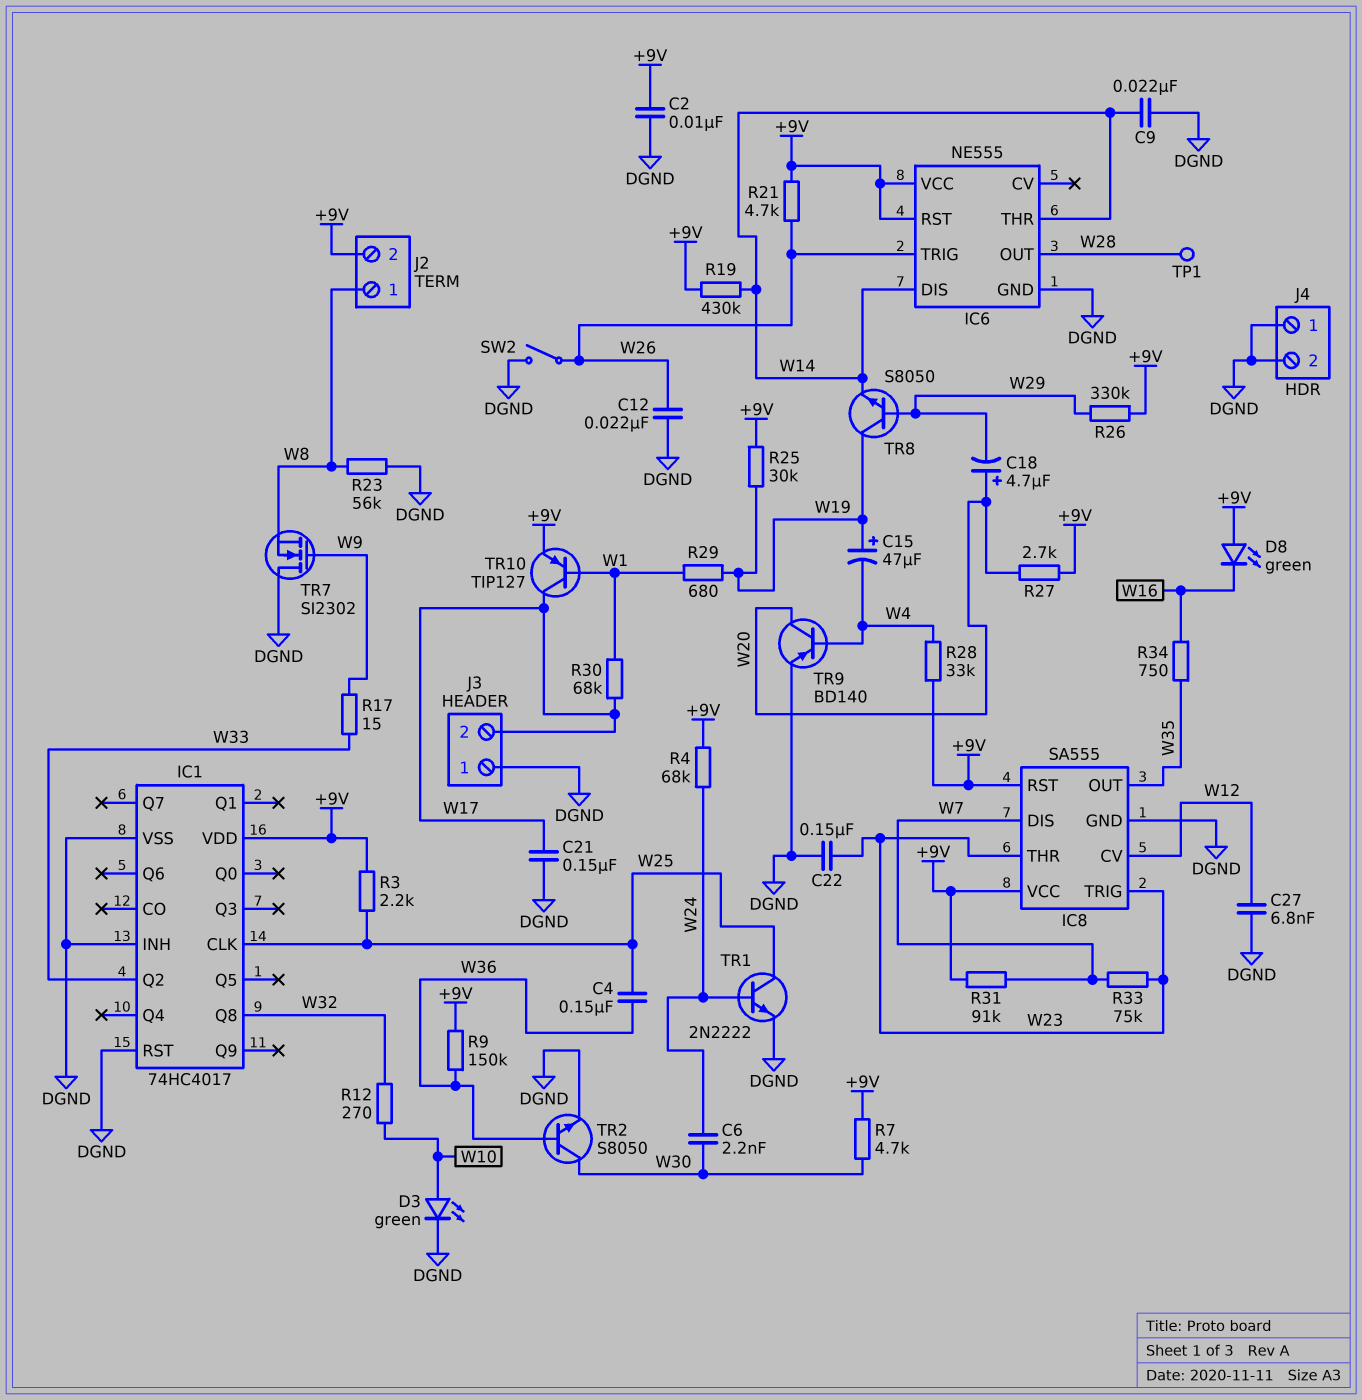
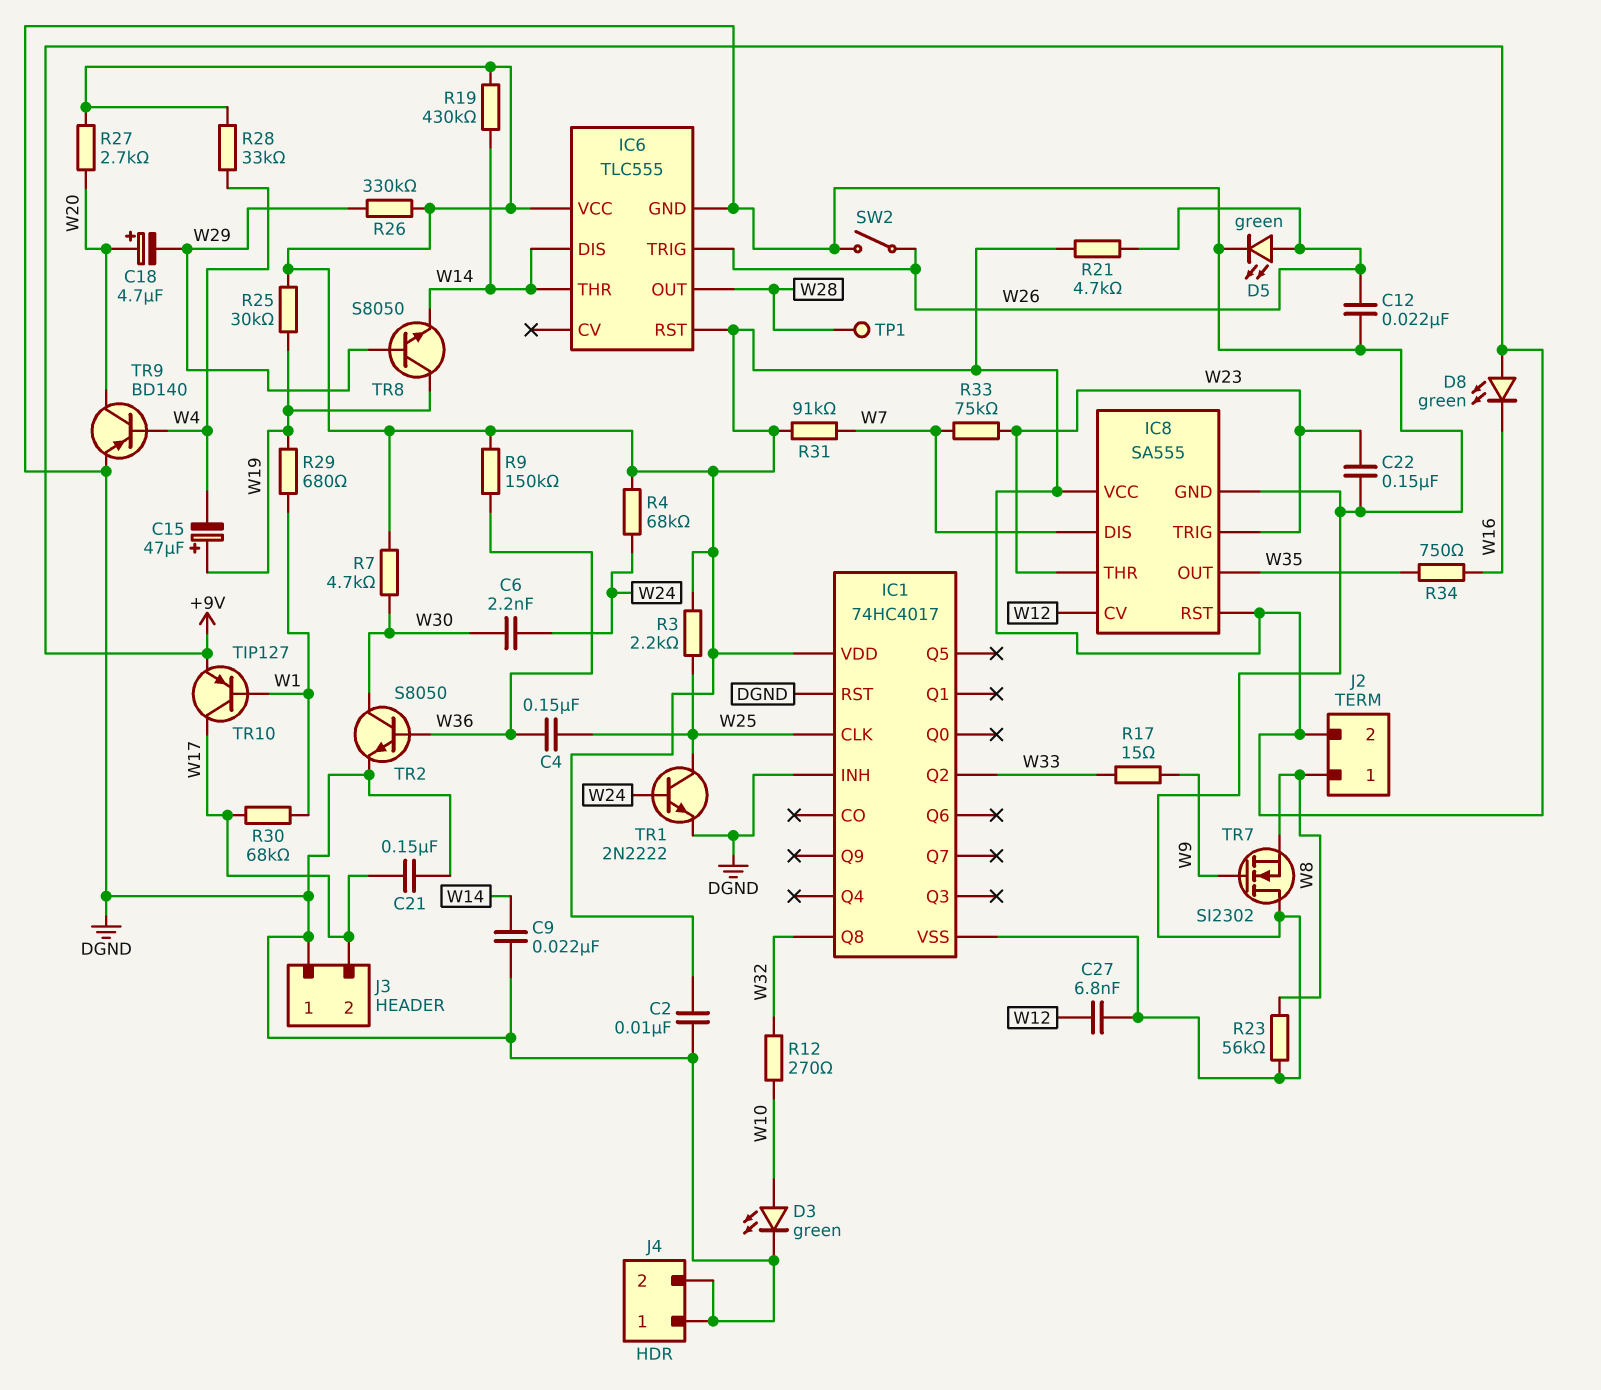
D5: none -> LED green (A W26, K DGND)
IC6: NE555 -> TLC555

